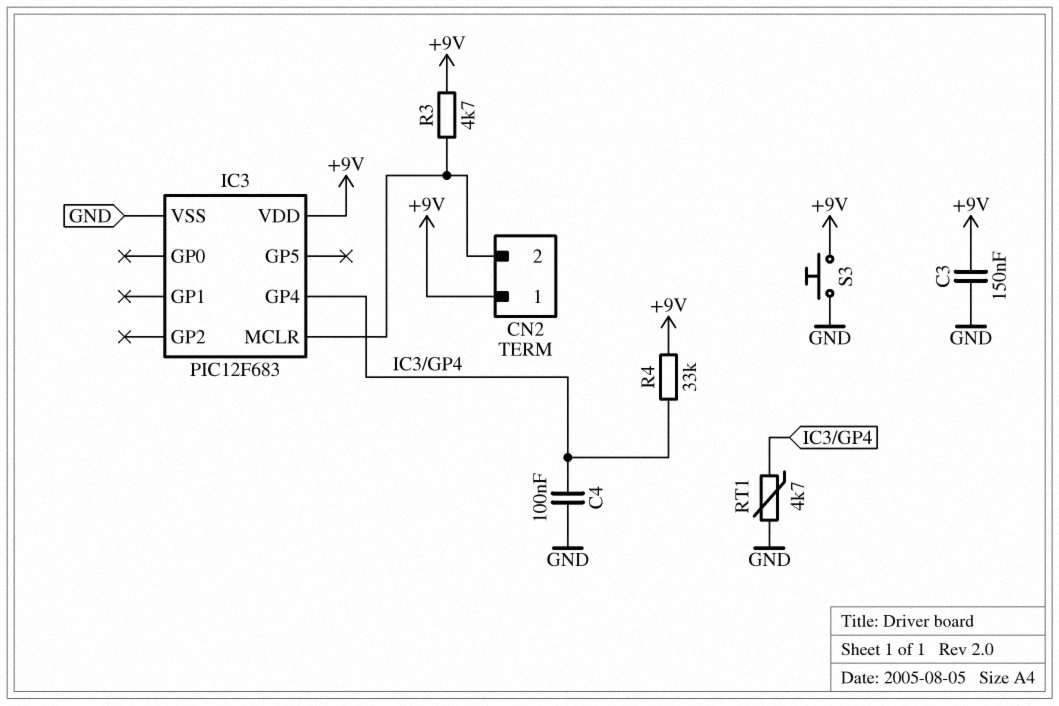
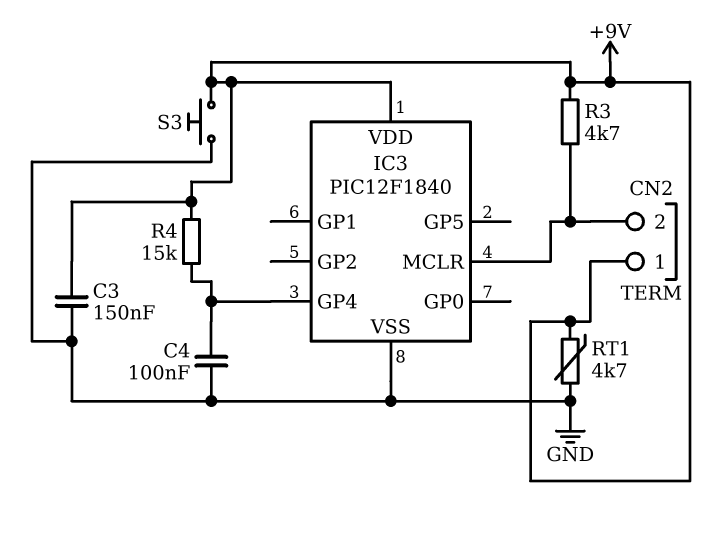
IC3: PIC12F683 -> PIC12F1840
R4: 33k (+9V, IC3/GP4) -> 15k (+9V, IC3/GP4)
RT1: 4.7k (GND, IC3/GP4) -> 4.7k (+9V, GND)

